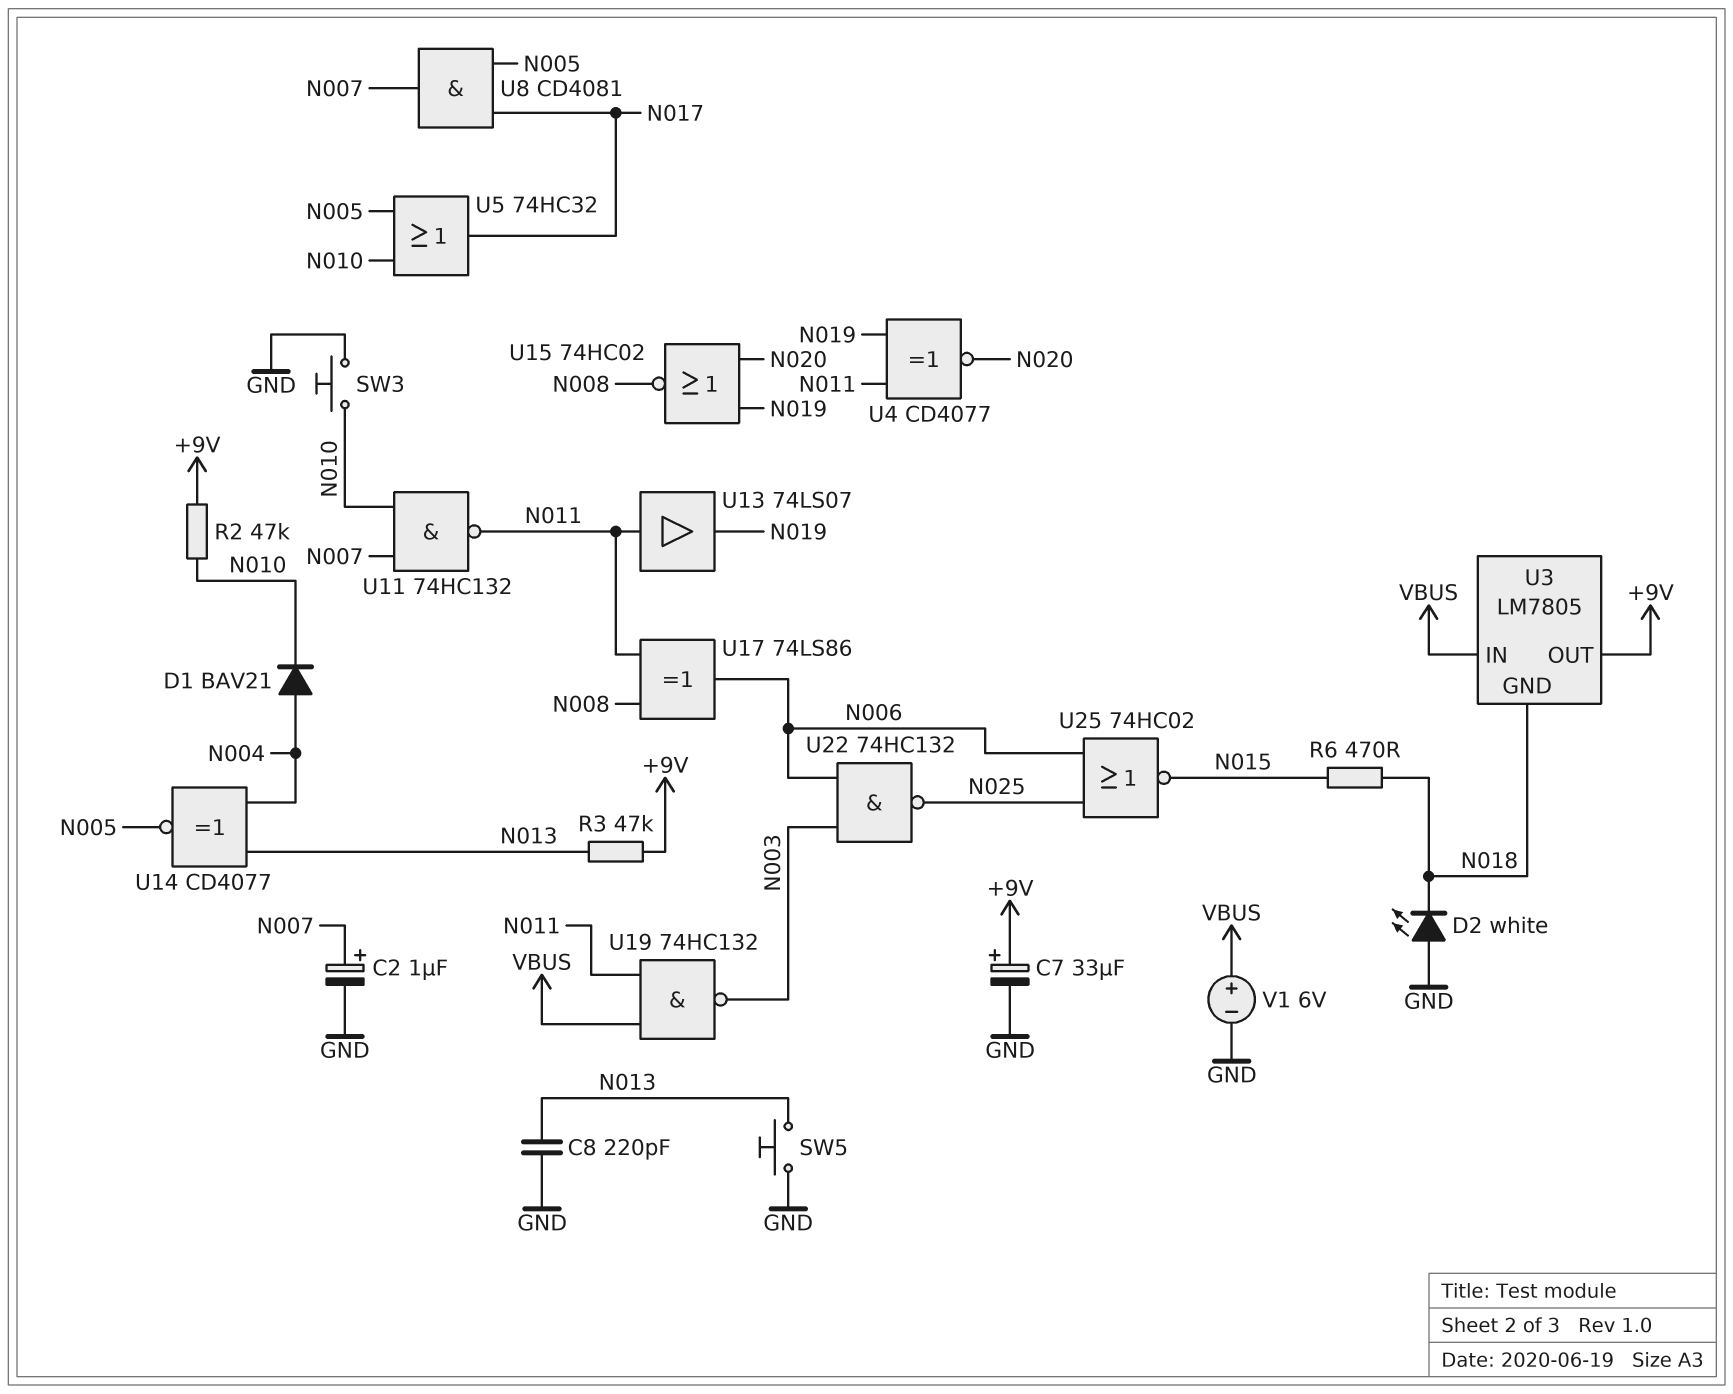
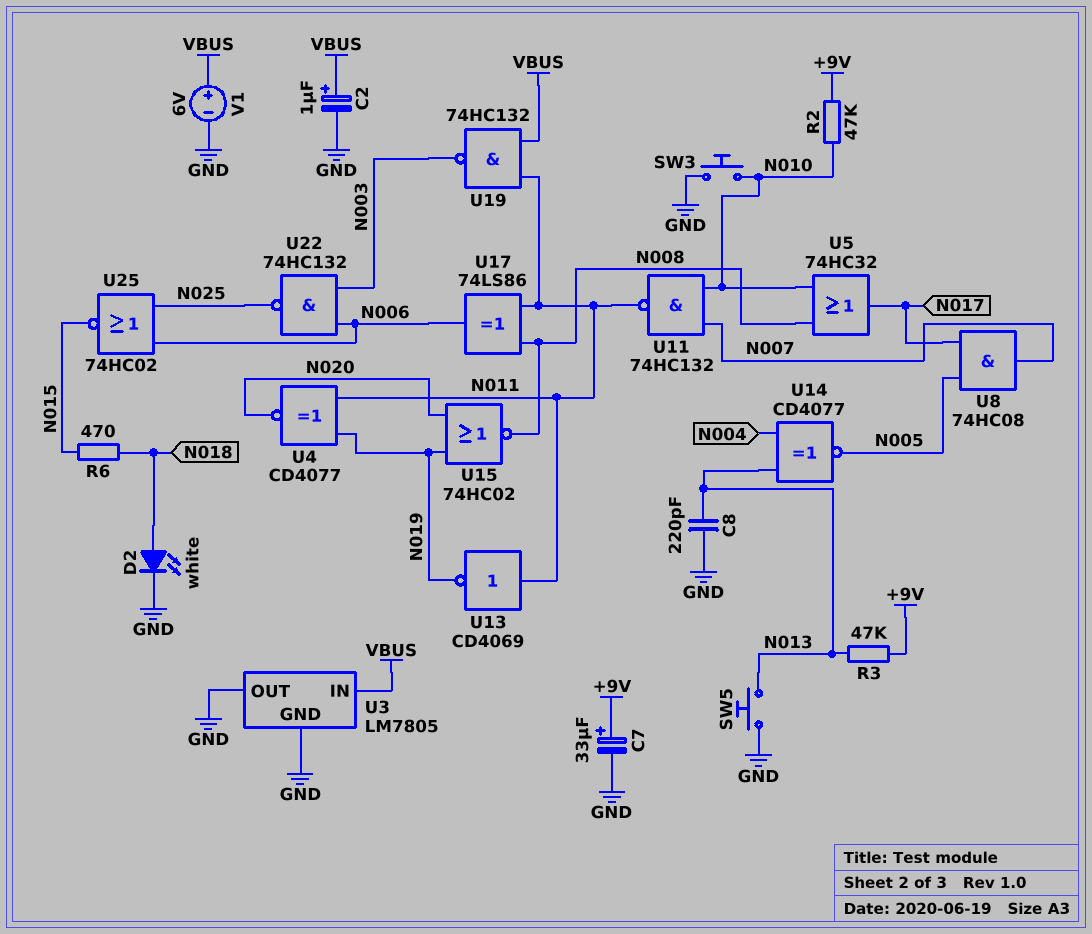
C2: 1uF (plus N007, minus GND) -> 1uF (plus VBUS, minus GND)
D1: diode BAV21 (A N004, K N010) -> none
D2: LED white (A GND, K N018) -> LED white (A N018, K GND)
U3 pin GND: N018 -> GND
U3 pin OUT: +9V -> GND
U5: OR 74HC32 (in N005, in N010, out N017) -> OR 74HC32 (in N008, in N010, out N017)
U8: AND CD4081 (in N005, in N017, out N007) -> AND 74HC08 (in N005, in N017, out N007)
U13: buffer 74LS07 (in N011, out N019) -> NOT CD4069 (in N011, out N019)

